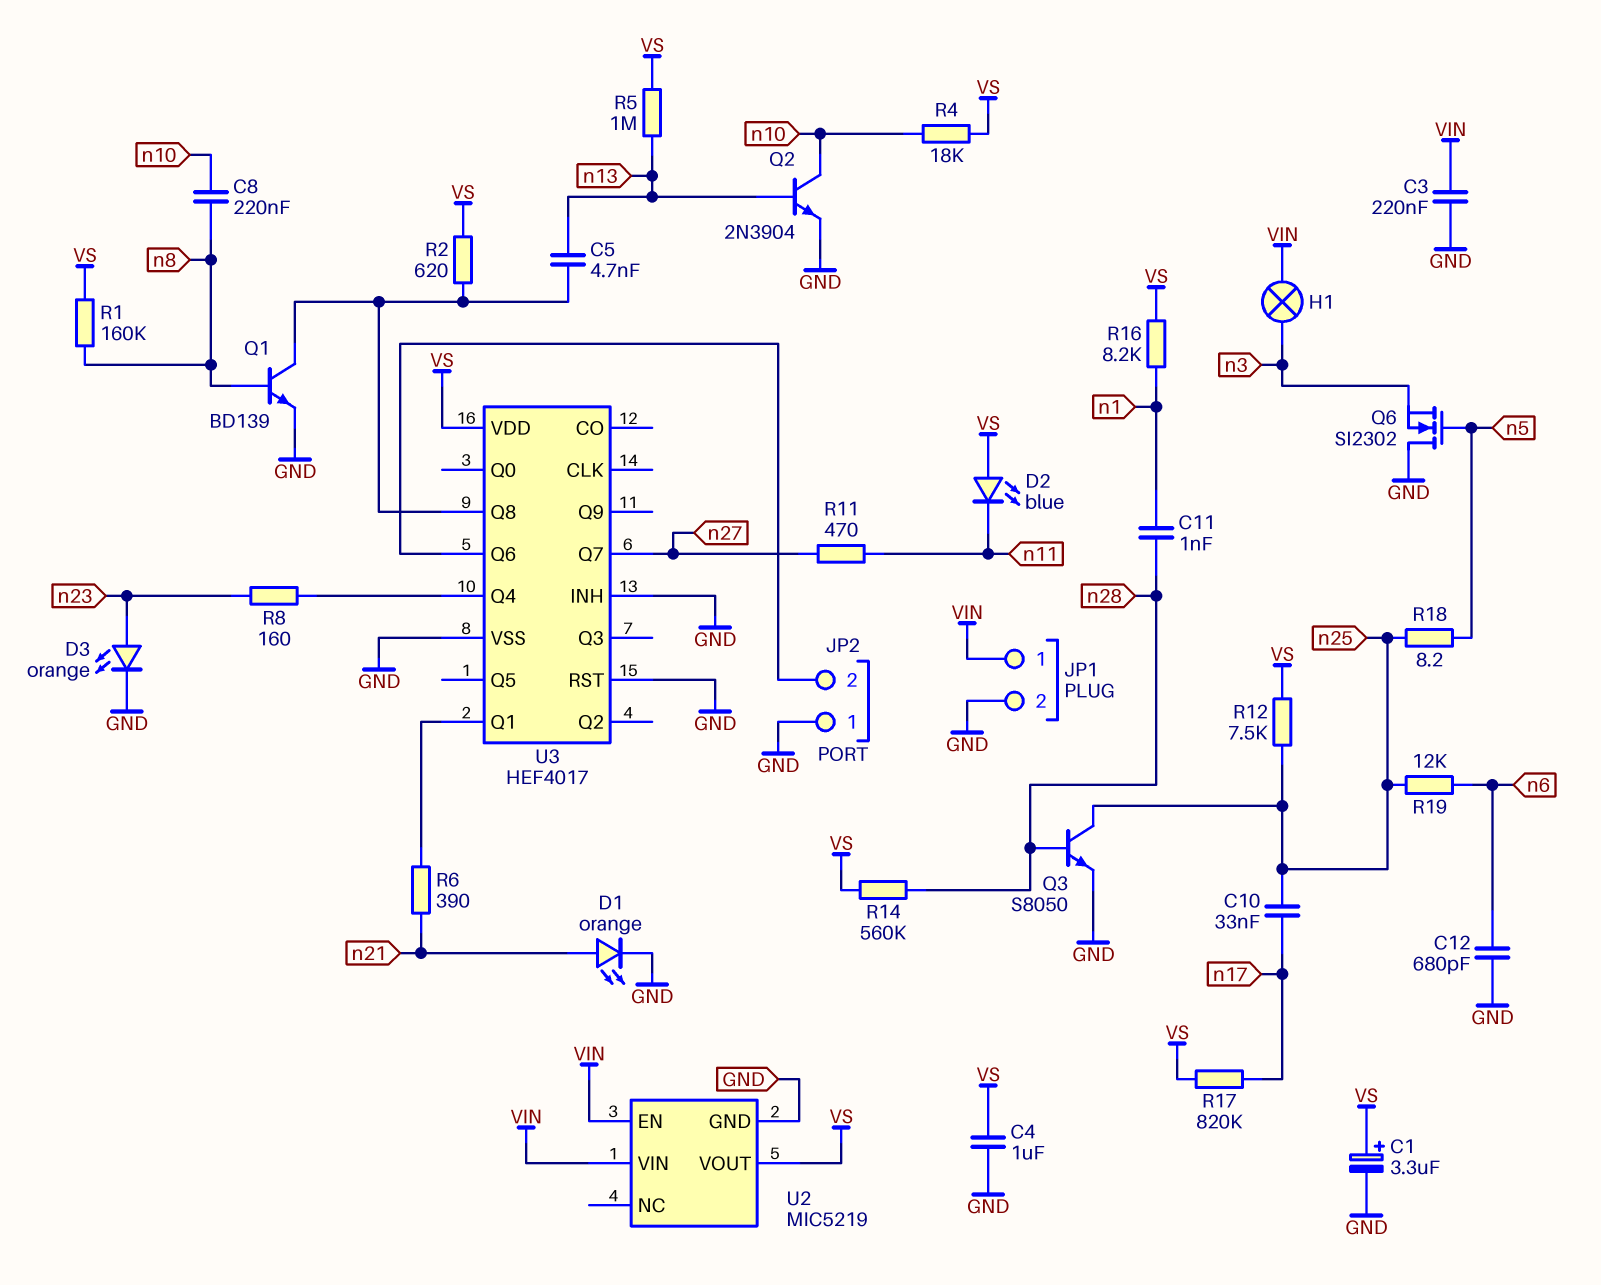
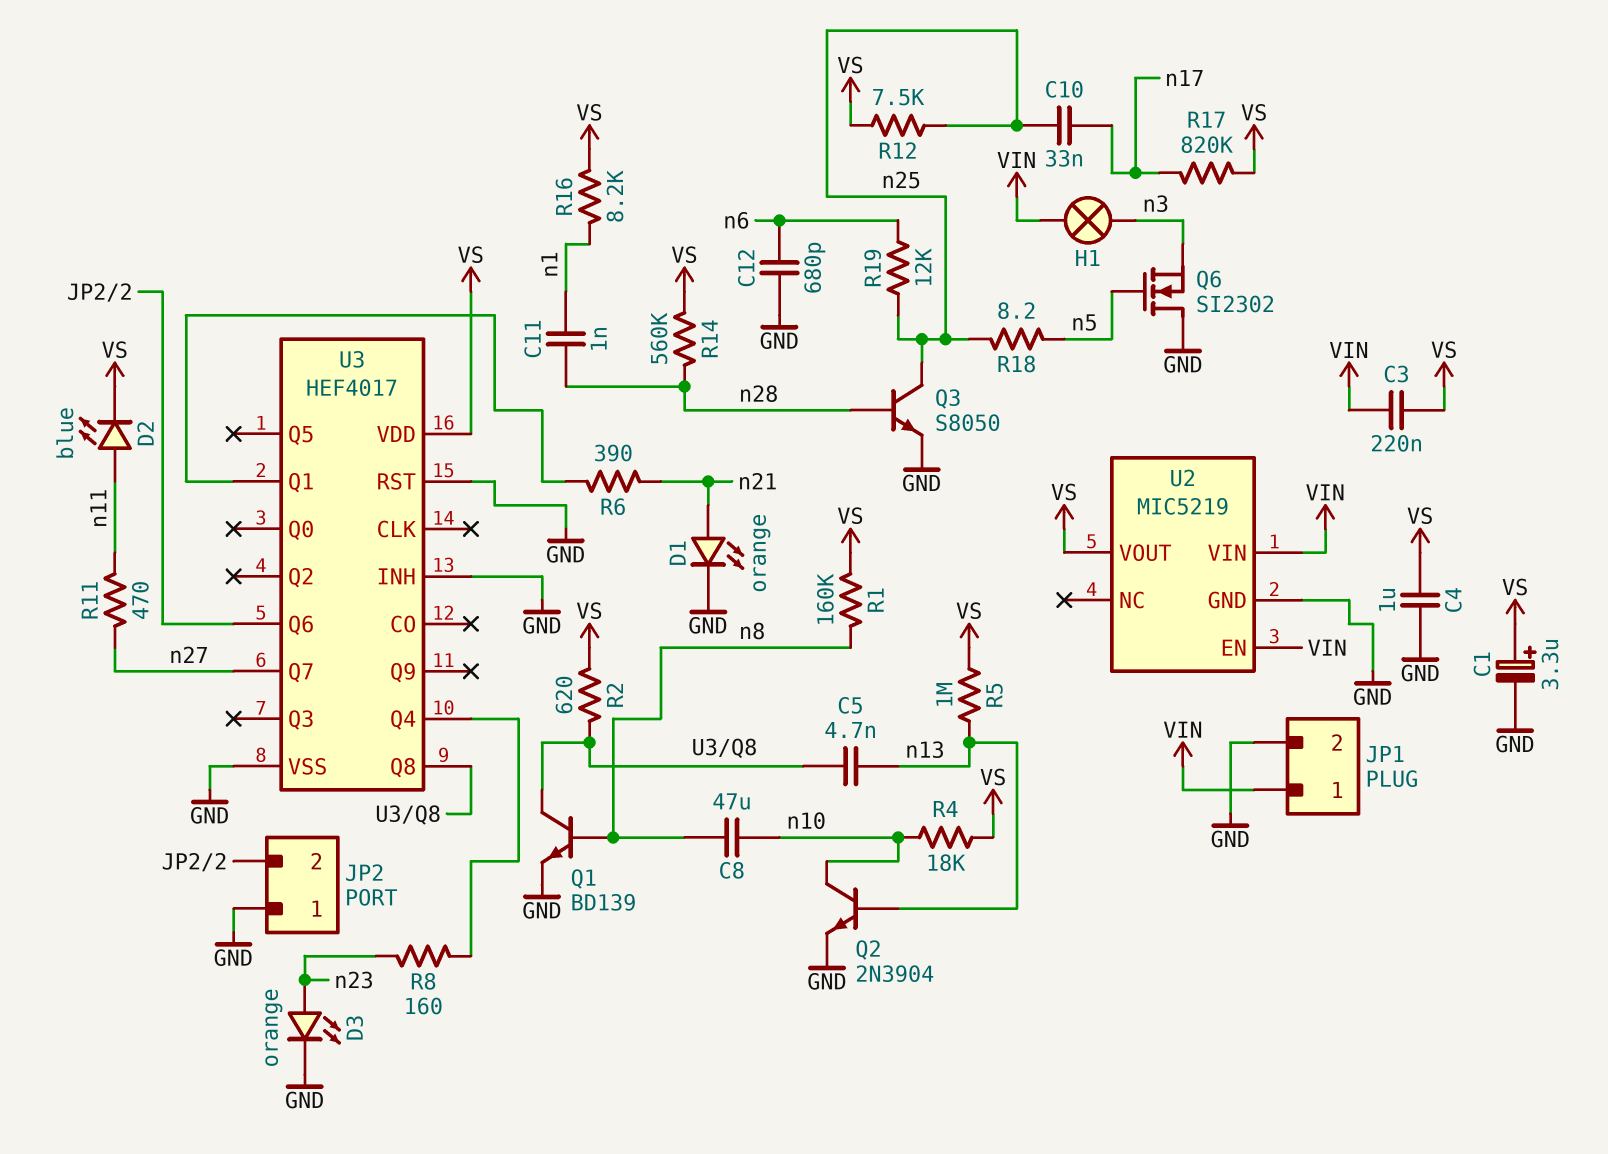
C3: 220nF (GND, VIN) -> 220nF (VIN, VS)
C8: 220nF (n8, n10) -> 47uF (n8, n10)
D2: LED blue (A VS, K n11) -> LED blue (A n11, K VS)

